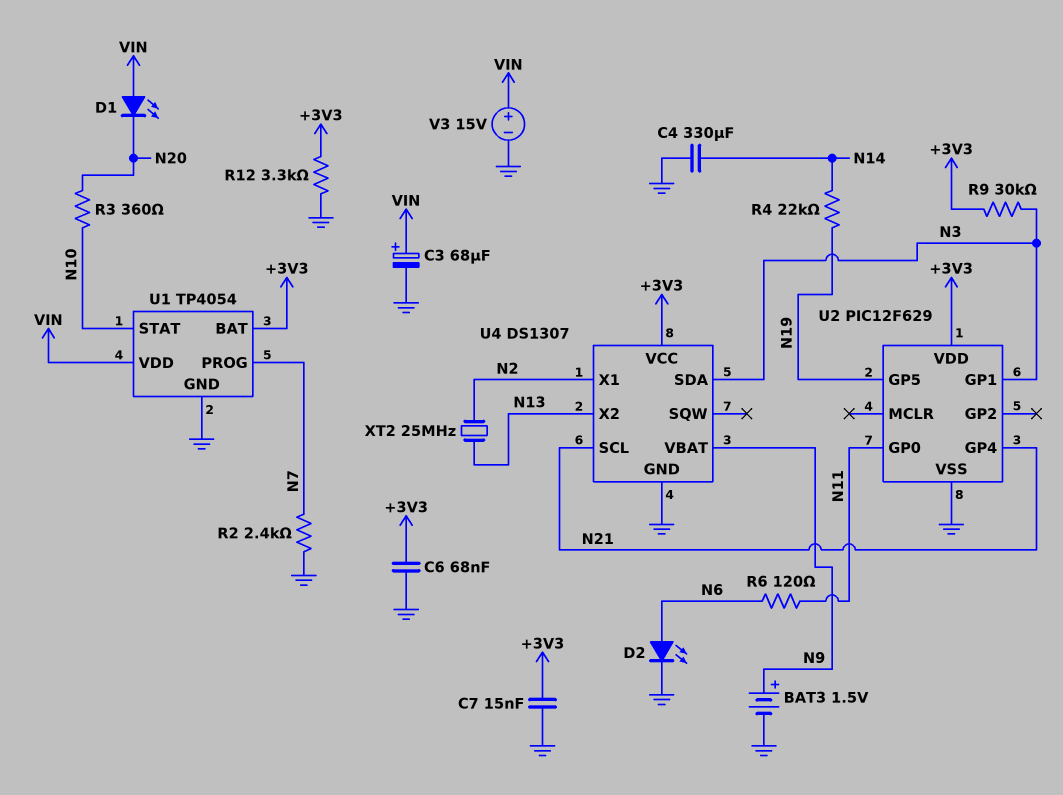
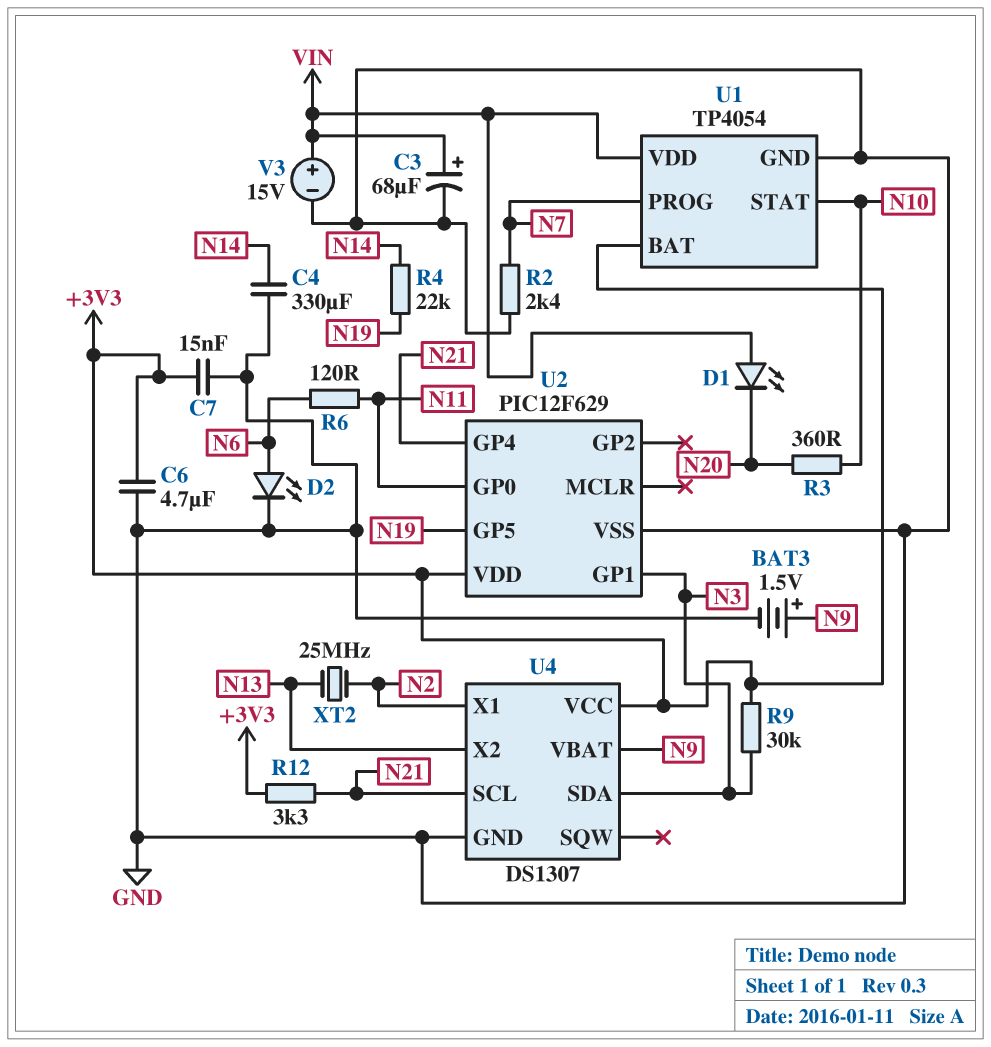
C6: 68nF (+3V3, GND) -> 4.7uF (+3V3, GND)
R12: 3.3k (+3V3, GND) -> 3.3k (+3V3, N21)

